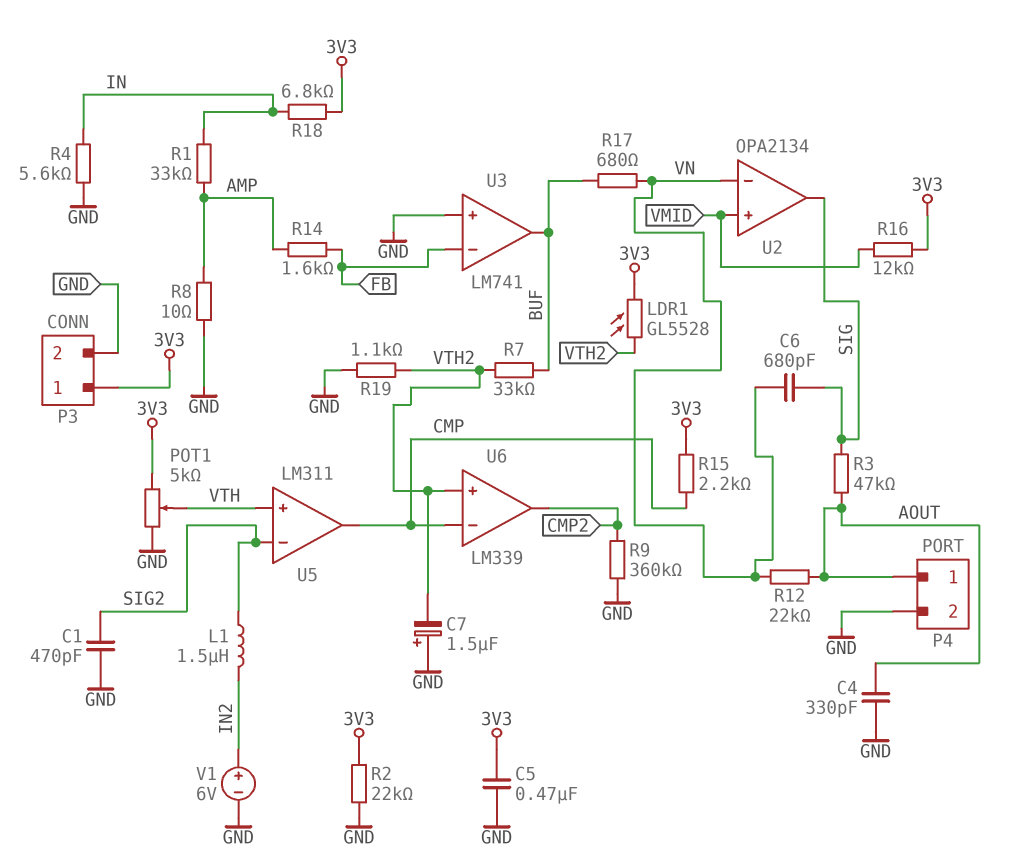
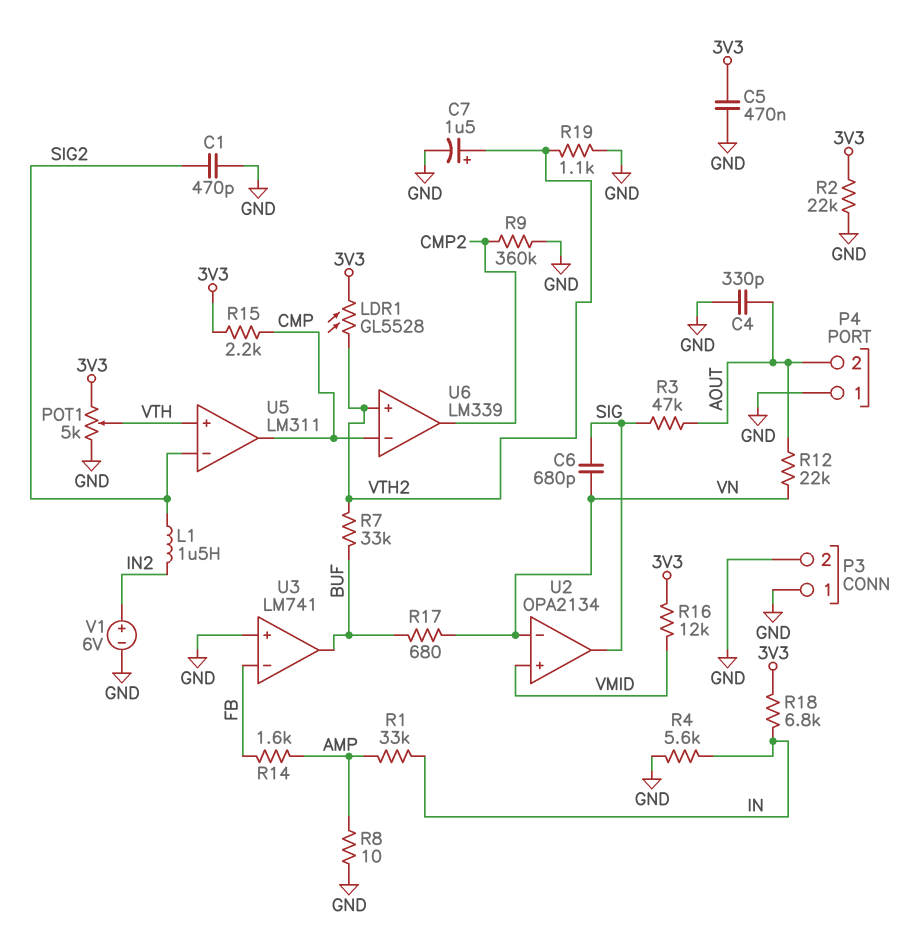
C7: 1.5uF (plus GND, minus VTH2) -> 1.5uF (plus VTH2, minus GND)
P3 pin 1: 3V3 -> GND
P4 pin 1: AOUT -> GND
P4 pin 2: GND -> AOUT

